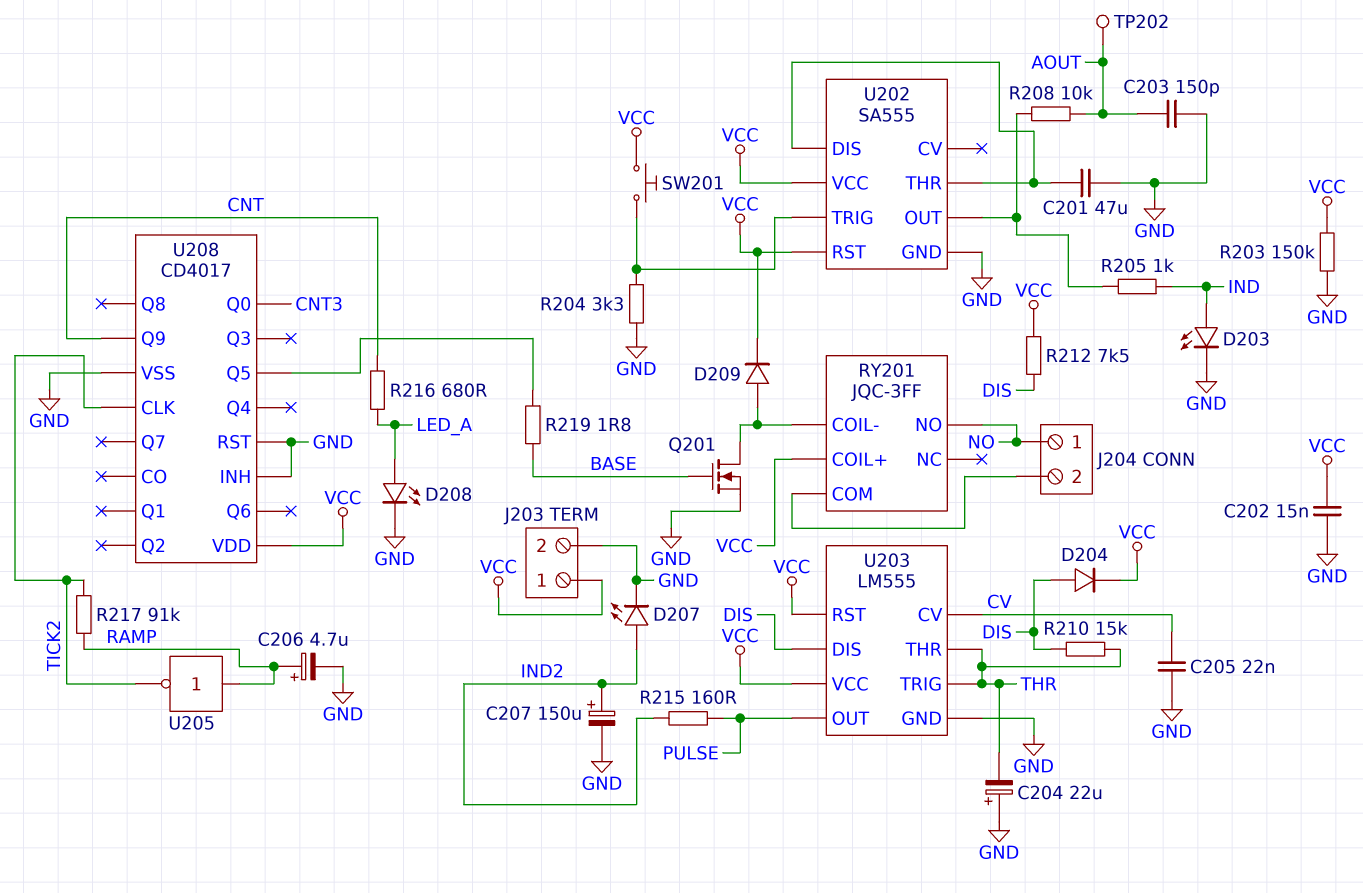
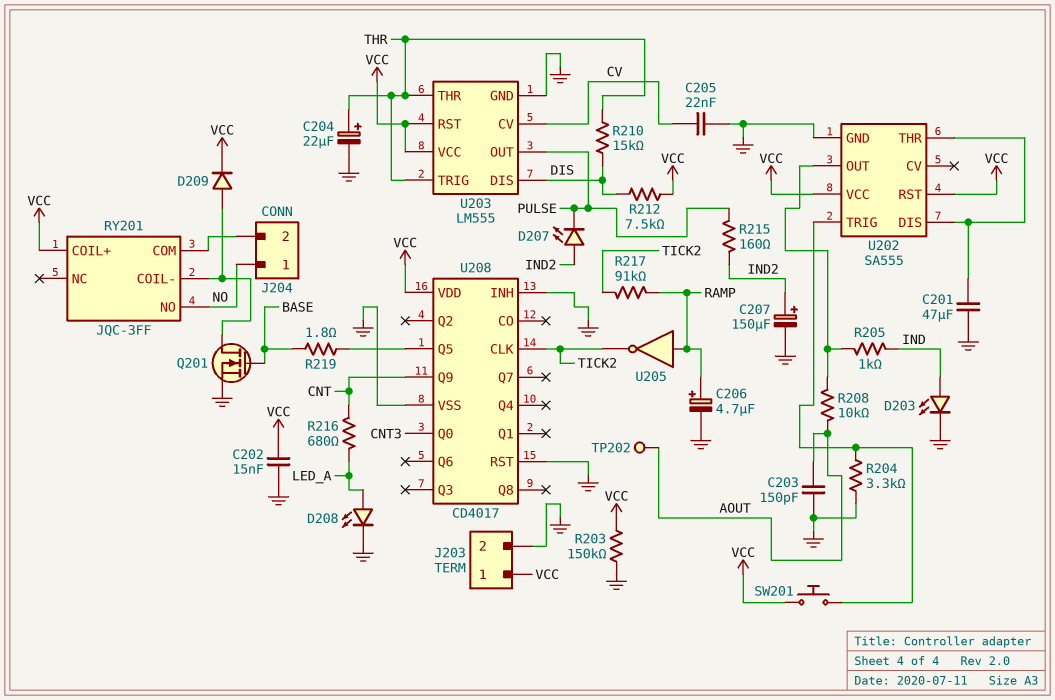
C204: 22uF (plus GND, minus THR) -> 22uF (plus THR, minus GND)
D204: diode (A DIS, K VCC) -> none
D207: LED (A IND2, K GND) -> LED (A IND2, K PULSE)

